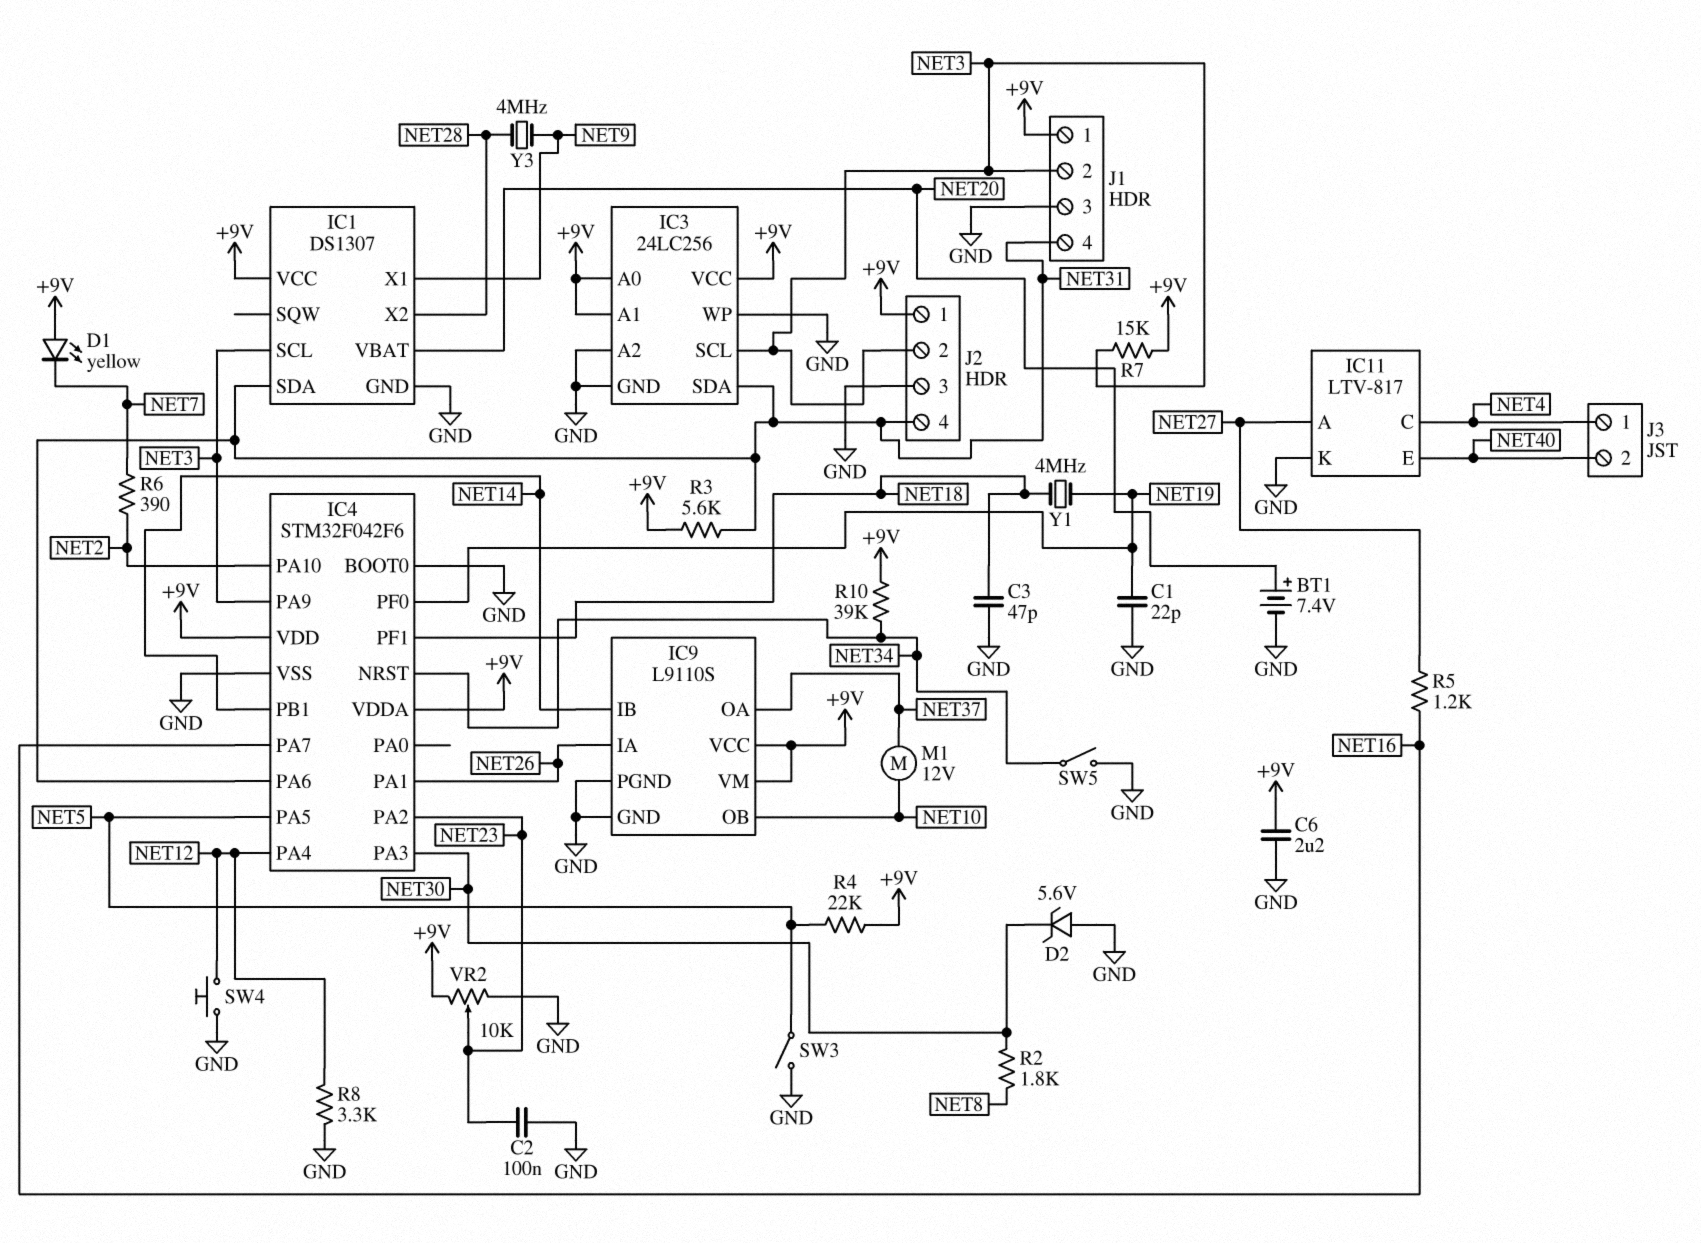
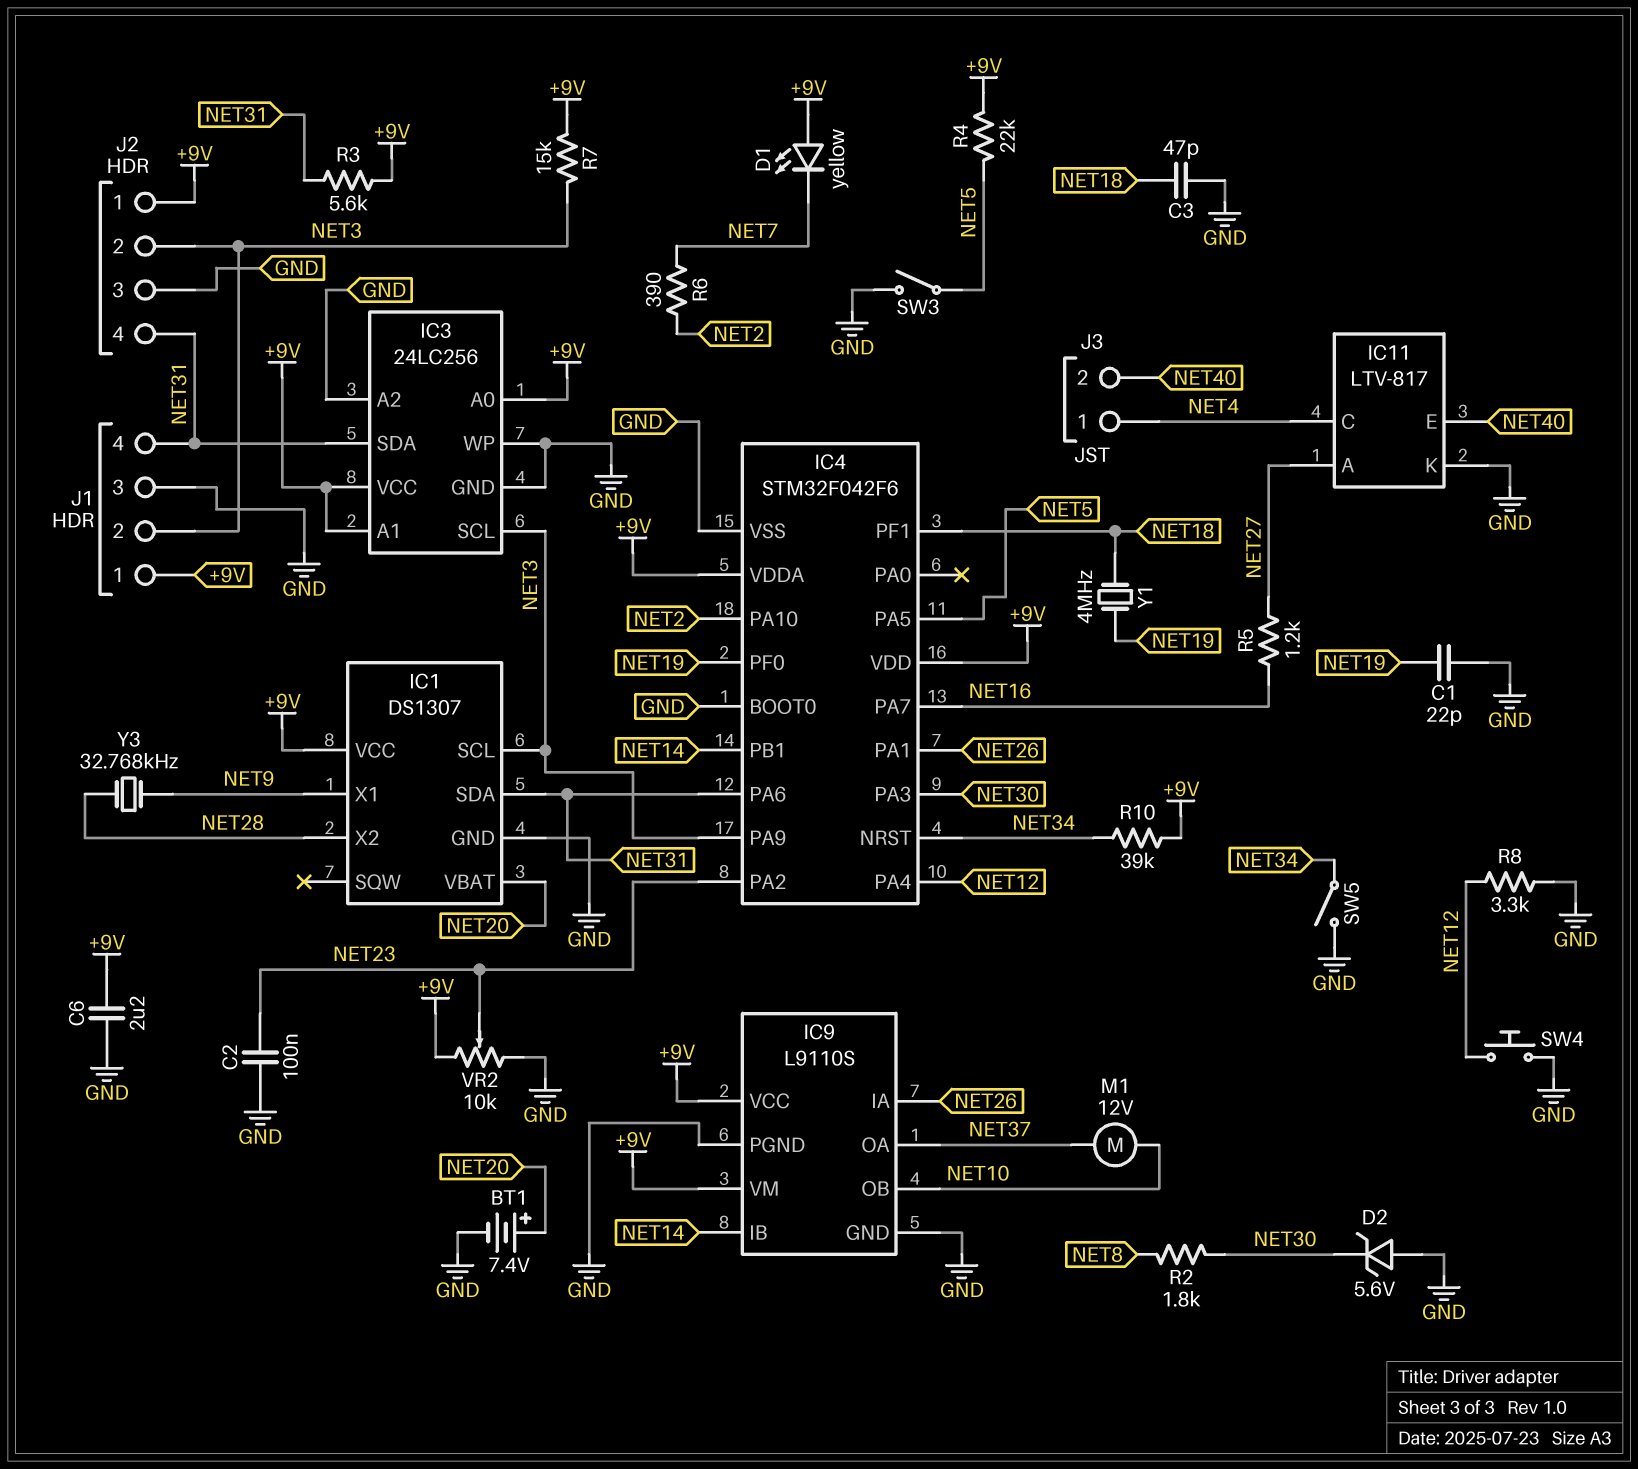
Y3: 4MHz (NET9, NET28) -> 32.768kHz (NET9, NET28)

